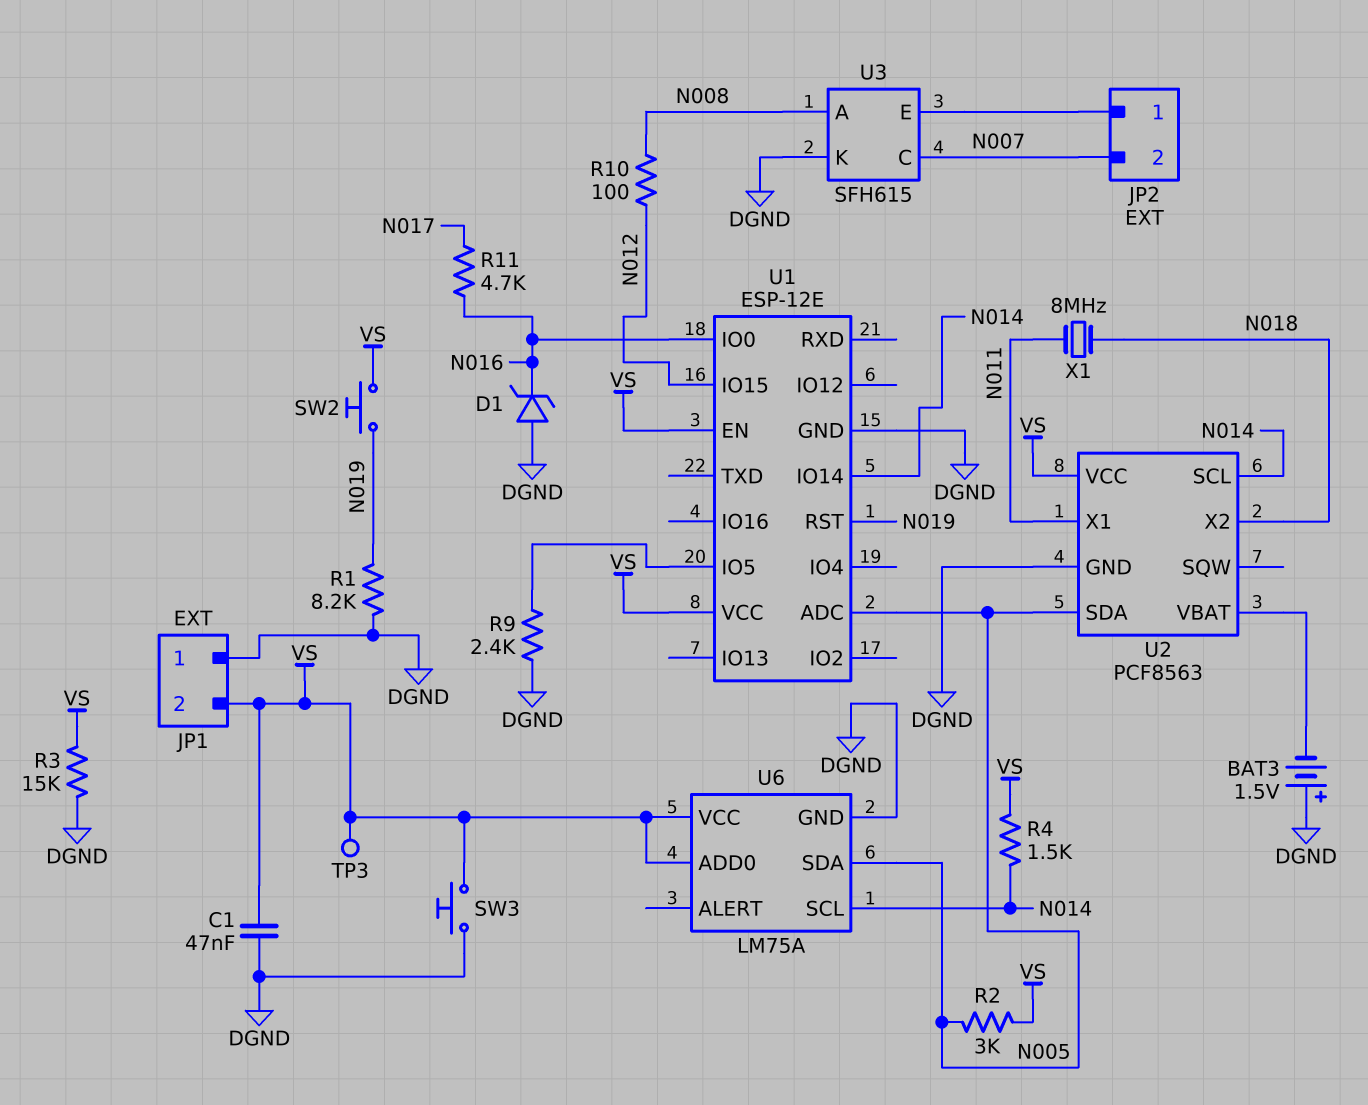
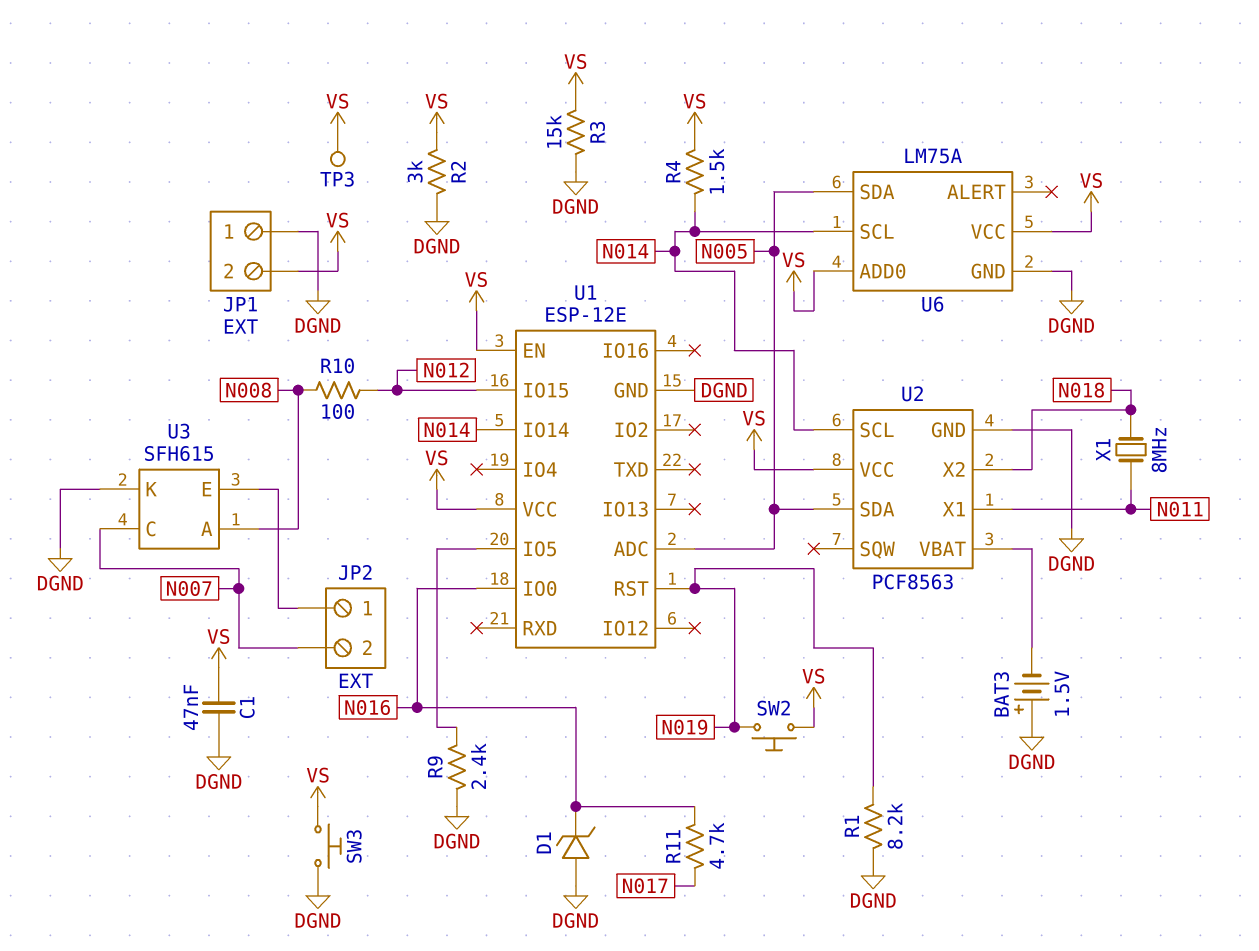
R2: 3k (N005, VS) -> 3k (DGND, VS)

